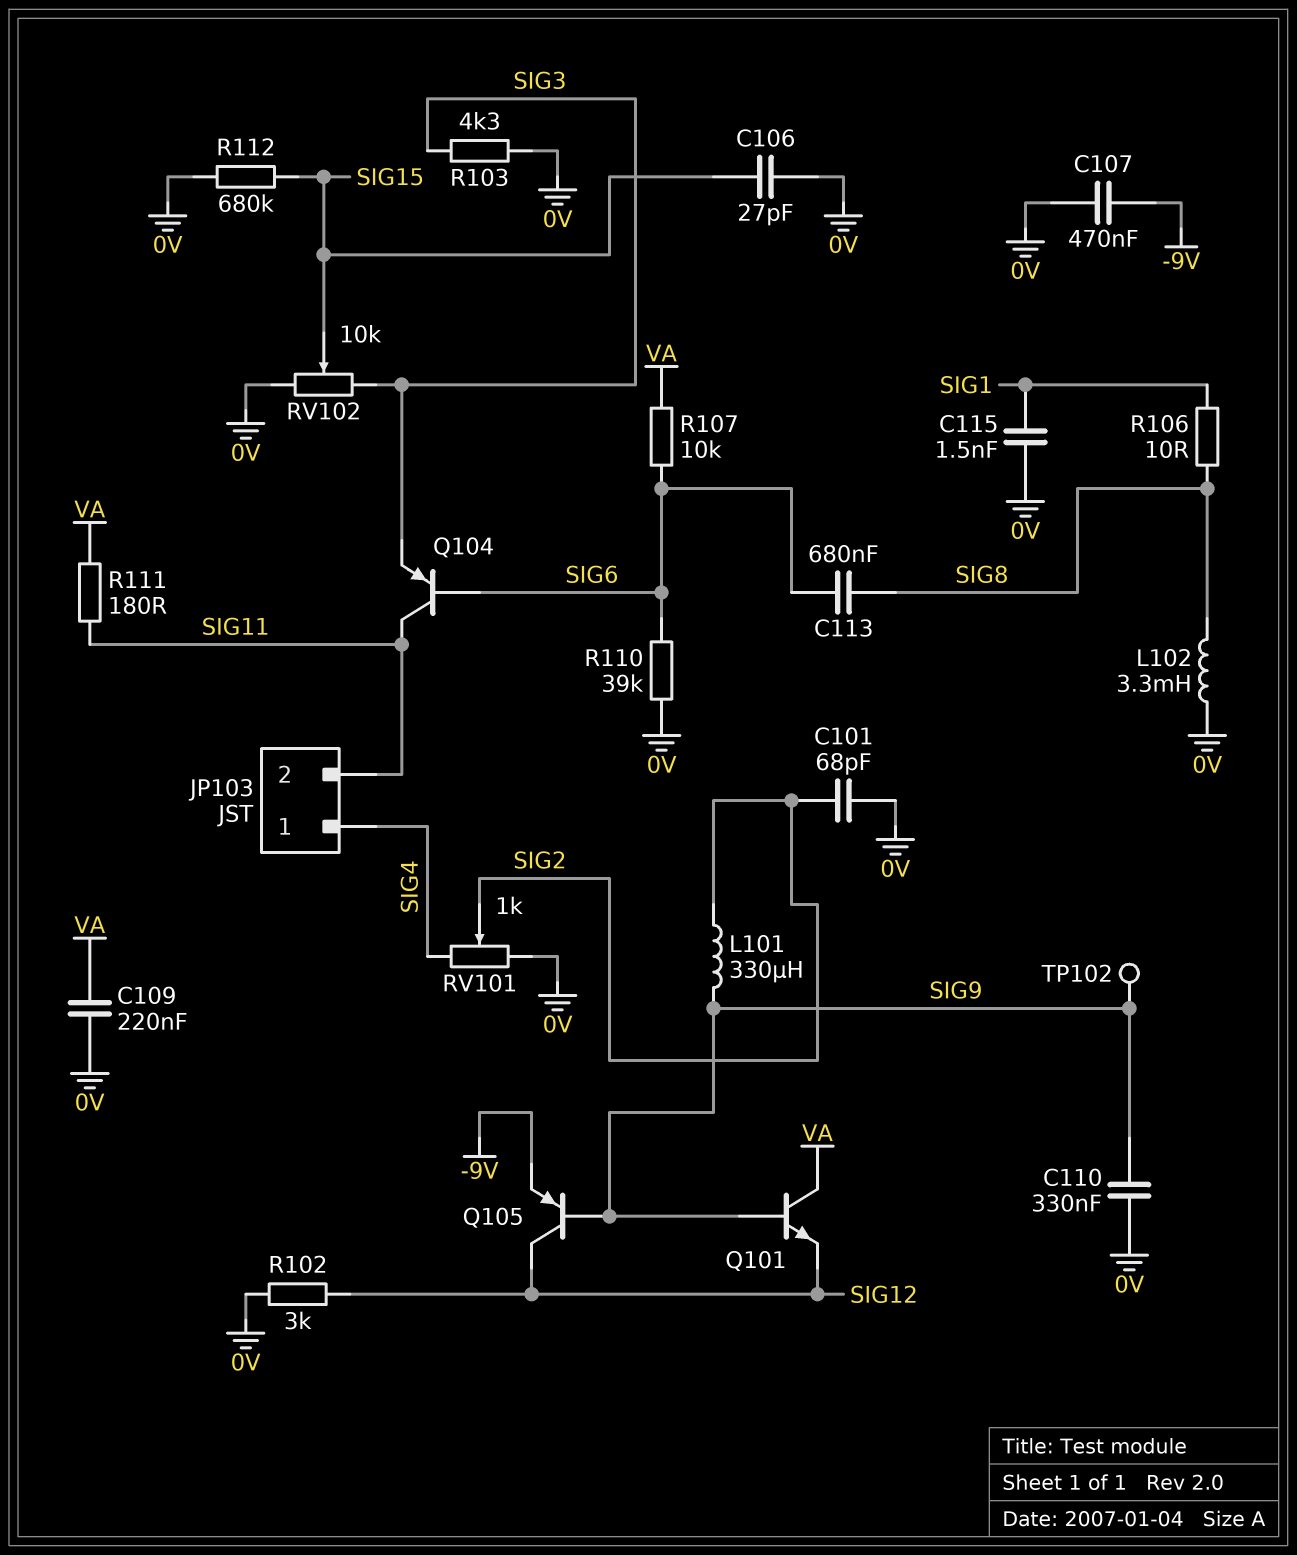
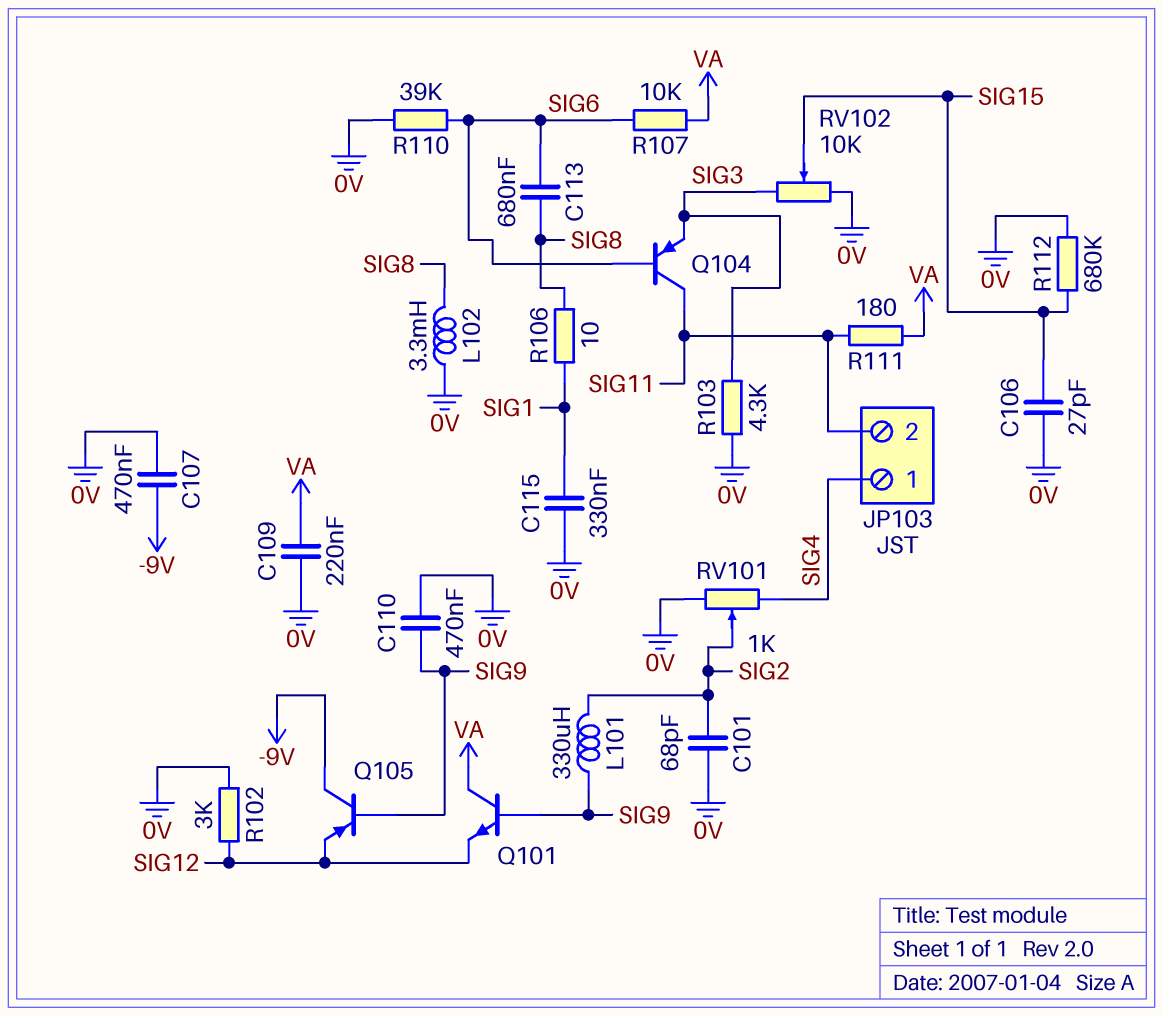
C110: 330nF (0V, SIG9) -> 470nF (0V, SIG9)
C115: 1.5nF (0V, SIG1) -> 330nF (0V, SIG1)
Q105: PNP (B SIG9, C SIG12, E -9V) -> PNP (B SIG9, C -9V, E SIG12)
TP102: test point (SIG9) -> none

